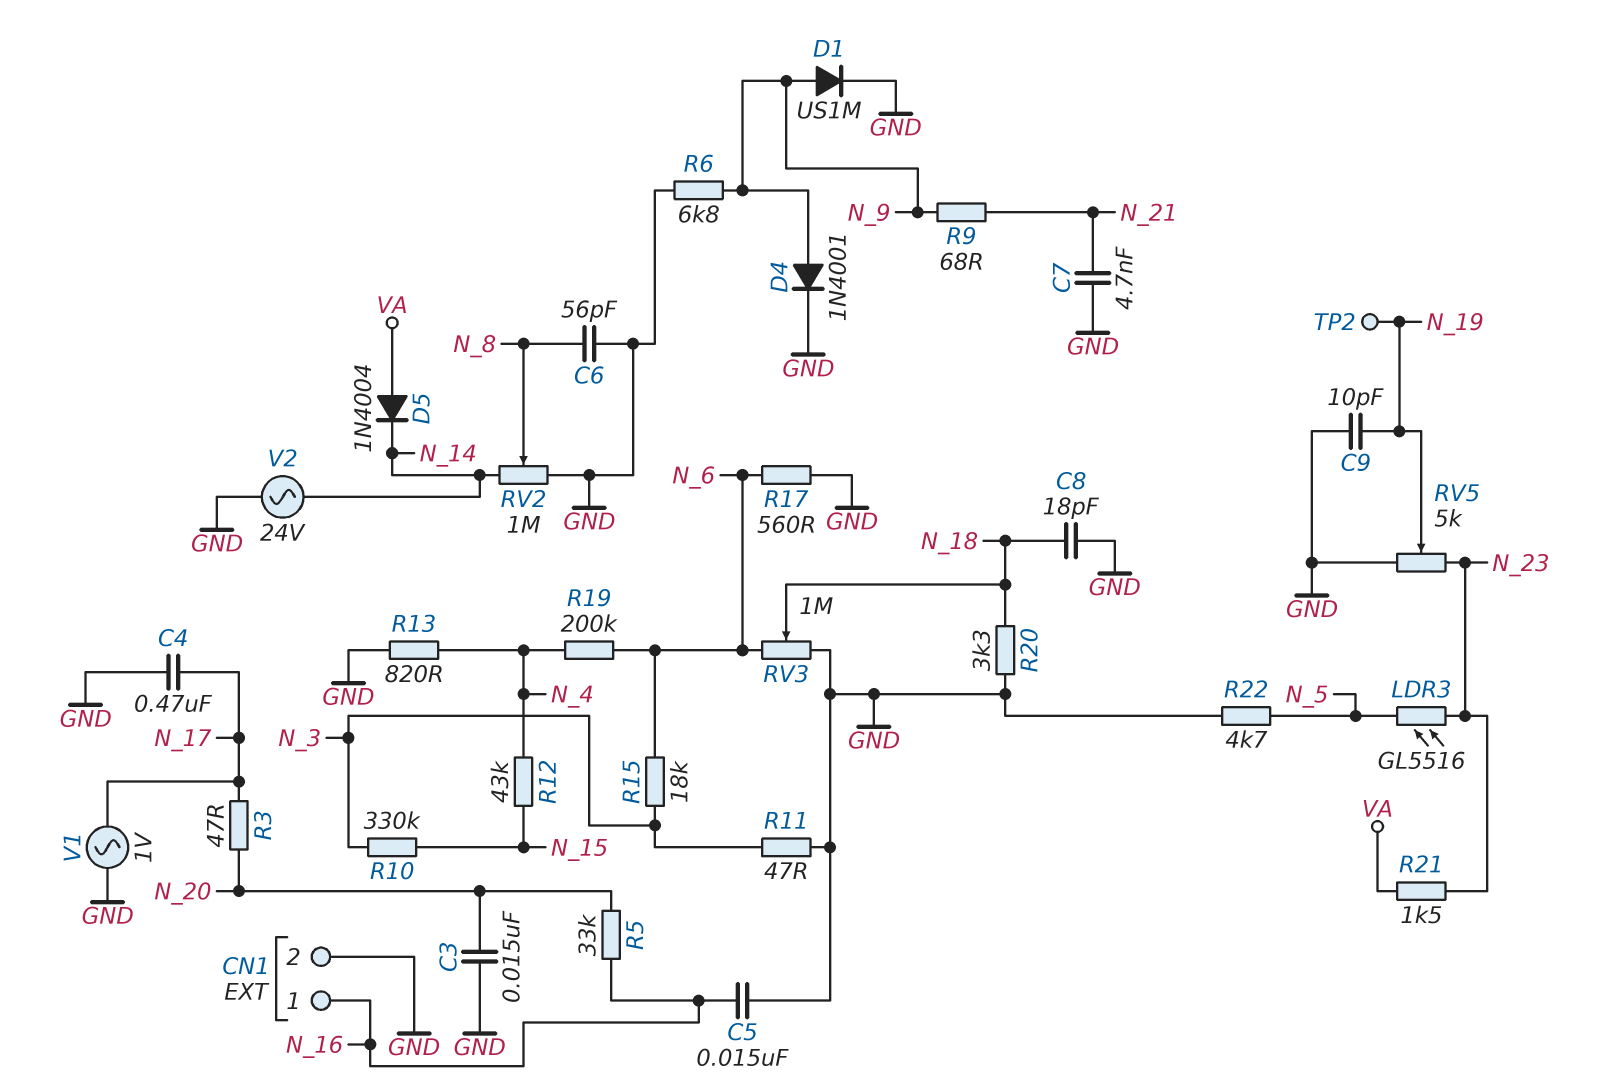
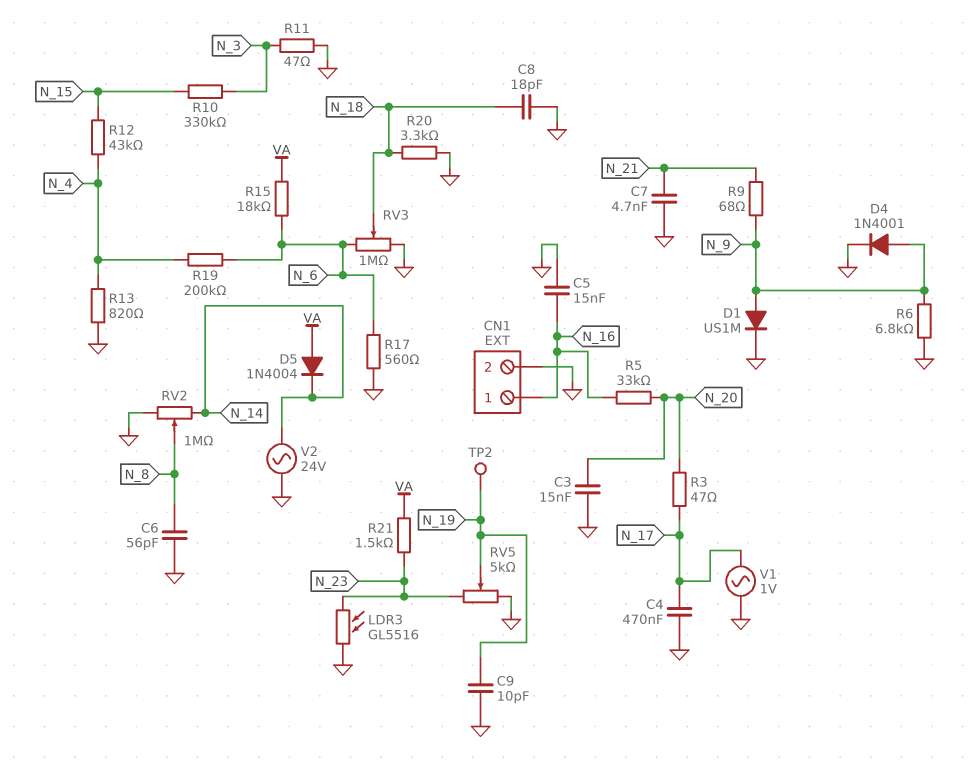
LDR3: GL5516 (N_5, N_23) -> GL5516 (GND, N_23)
R15: 18k (N_3, N_6) -> 18k (N_6, VA)
R22: 4.7k (GND, N_5) -> none

